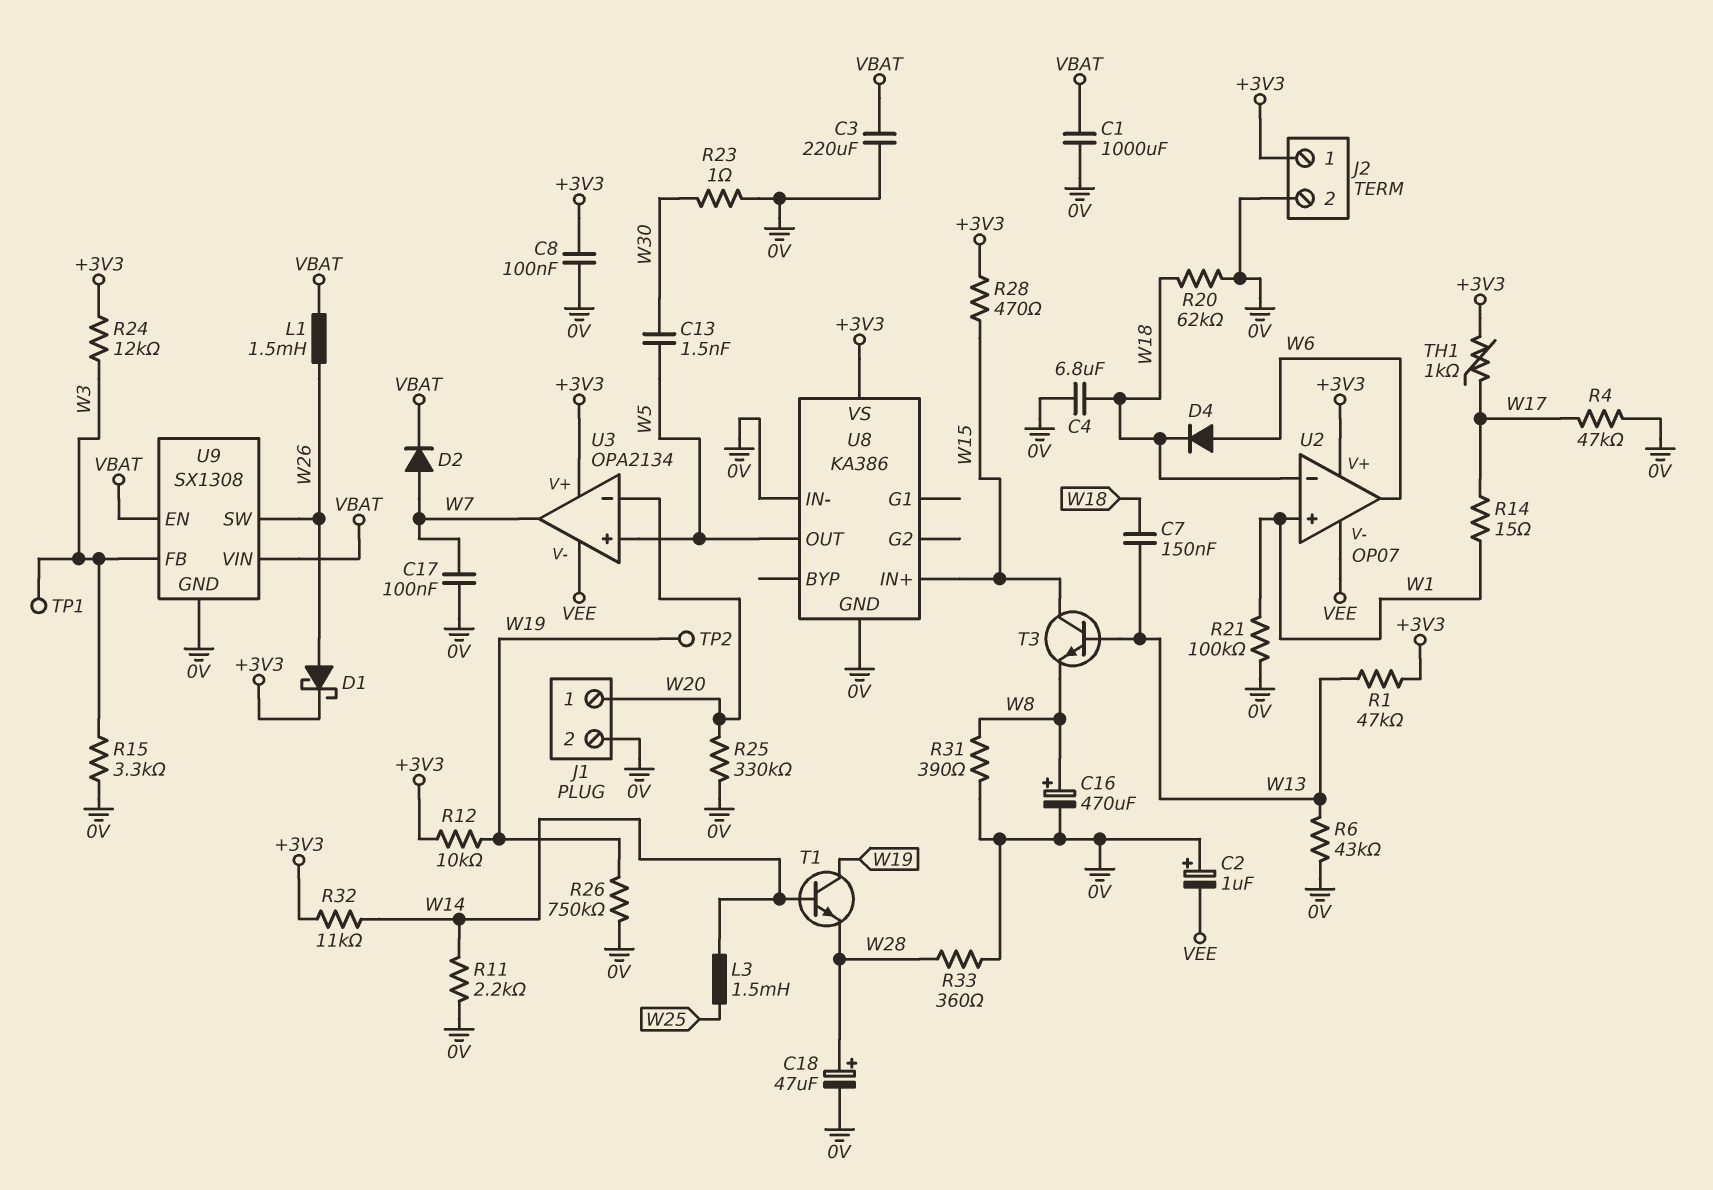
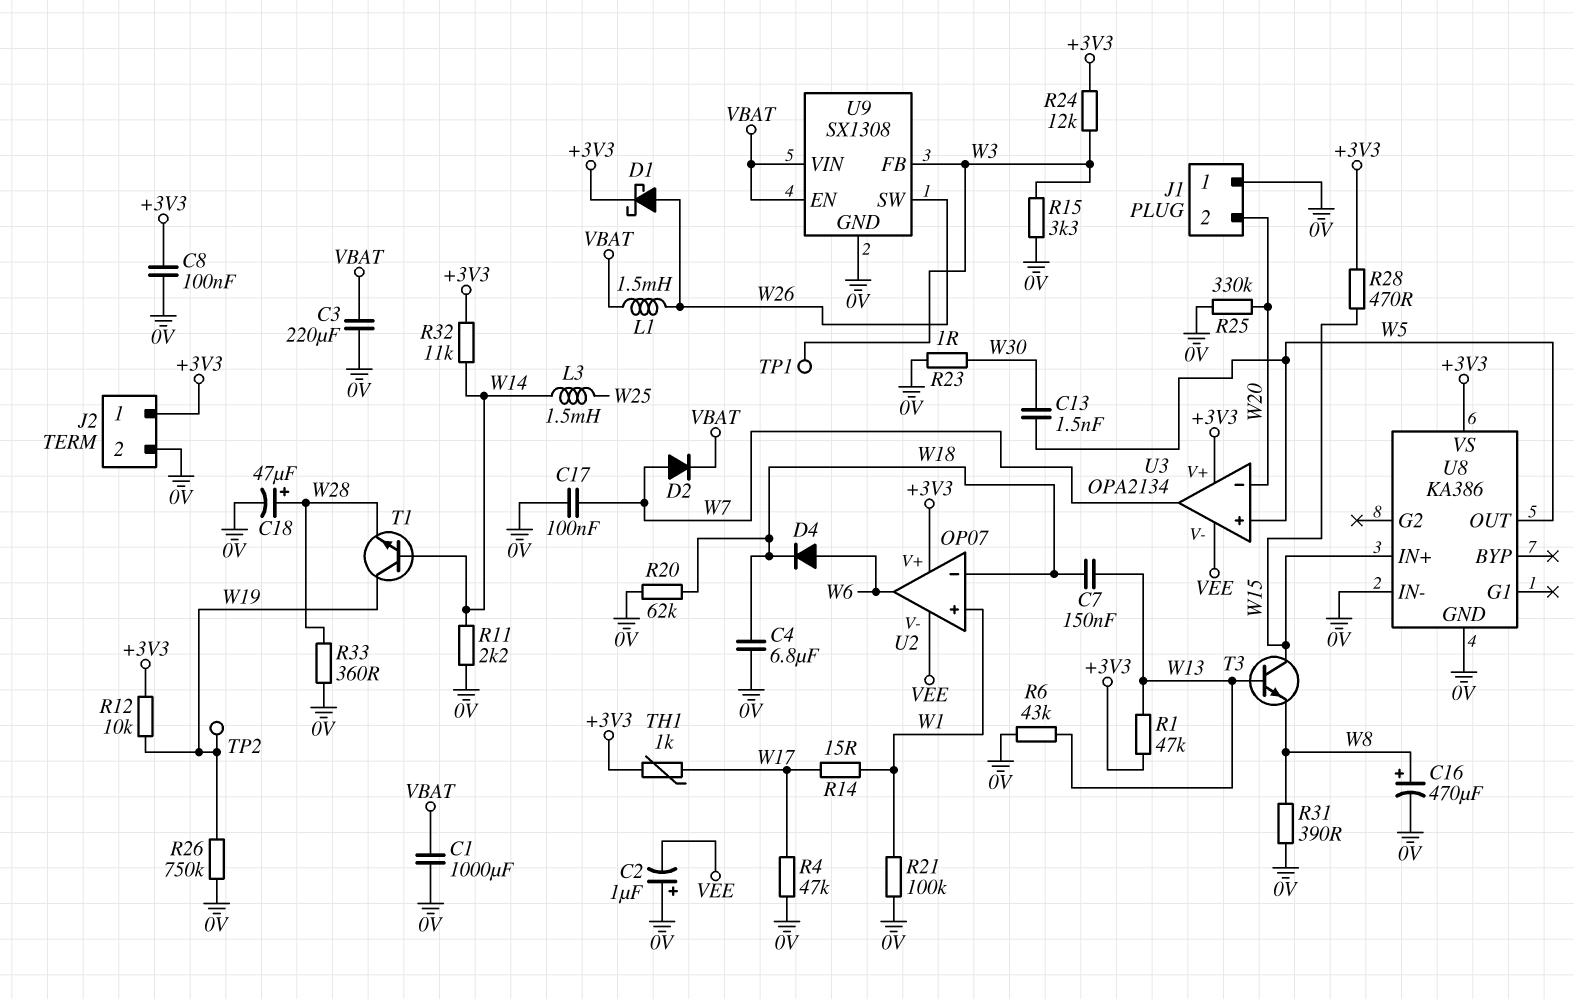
J1 pin 1: W20 -> 0V
J1 pin 2: 0V -> W20

